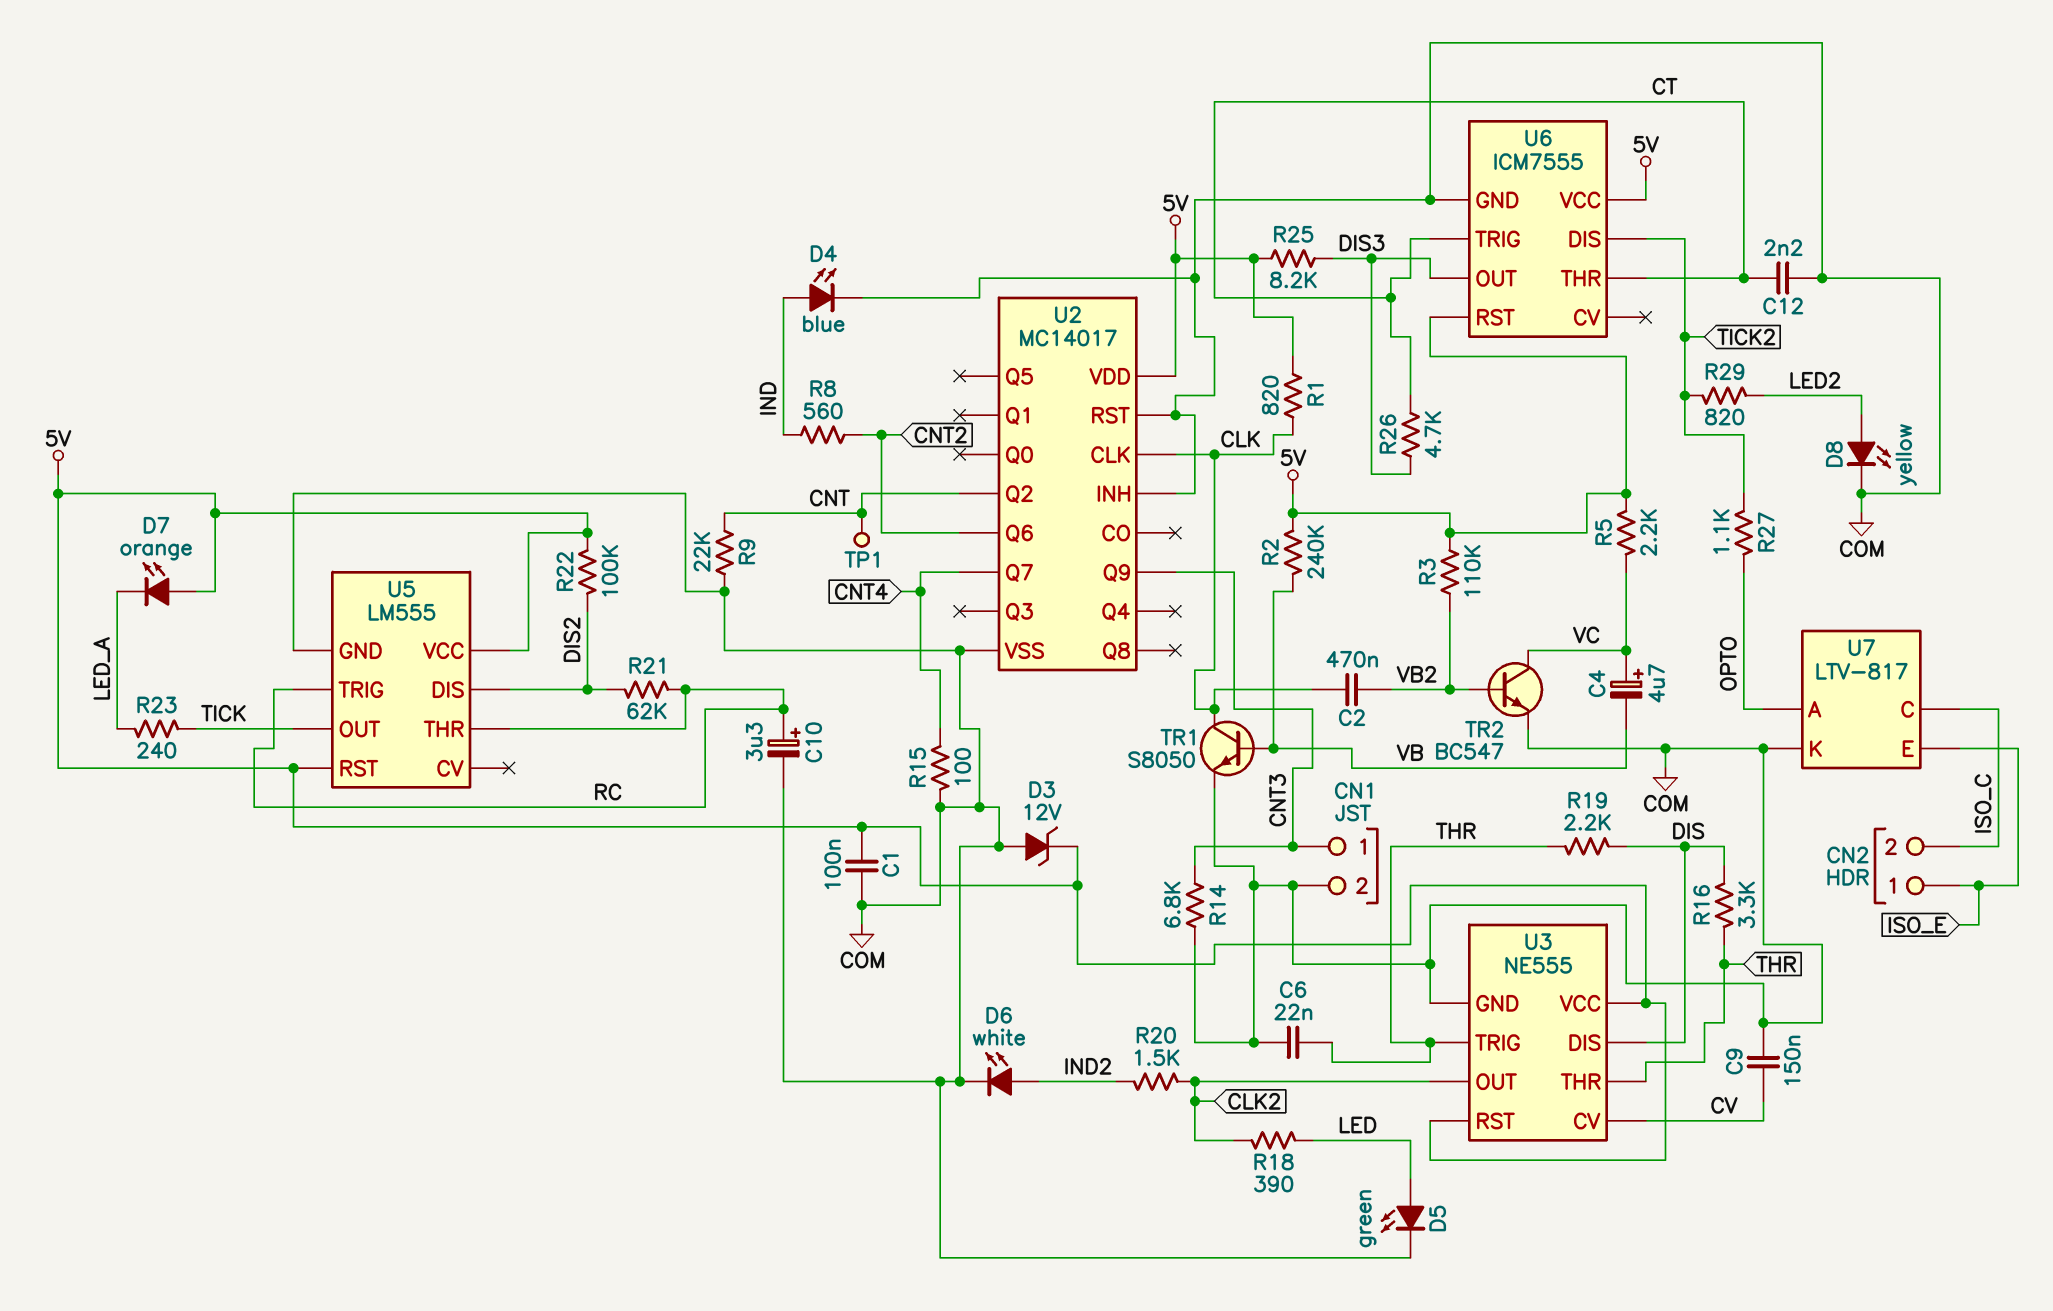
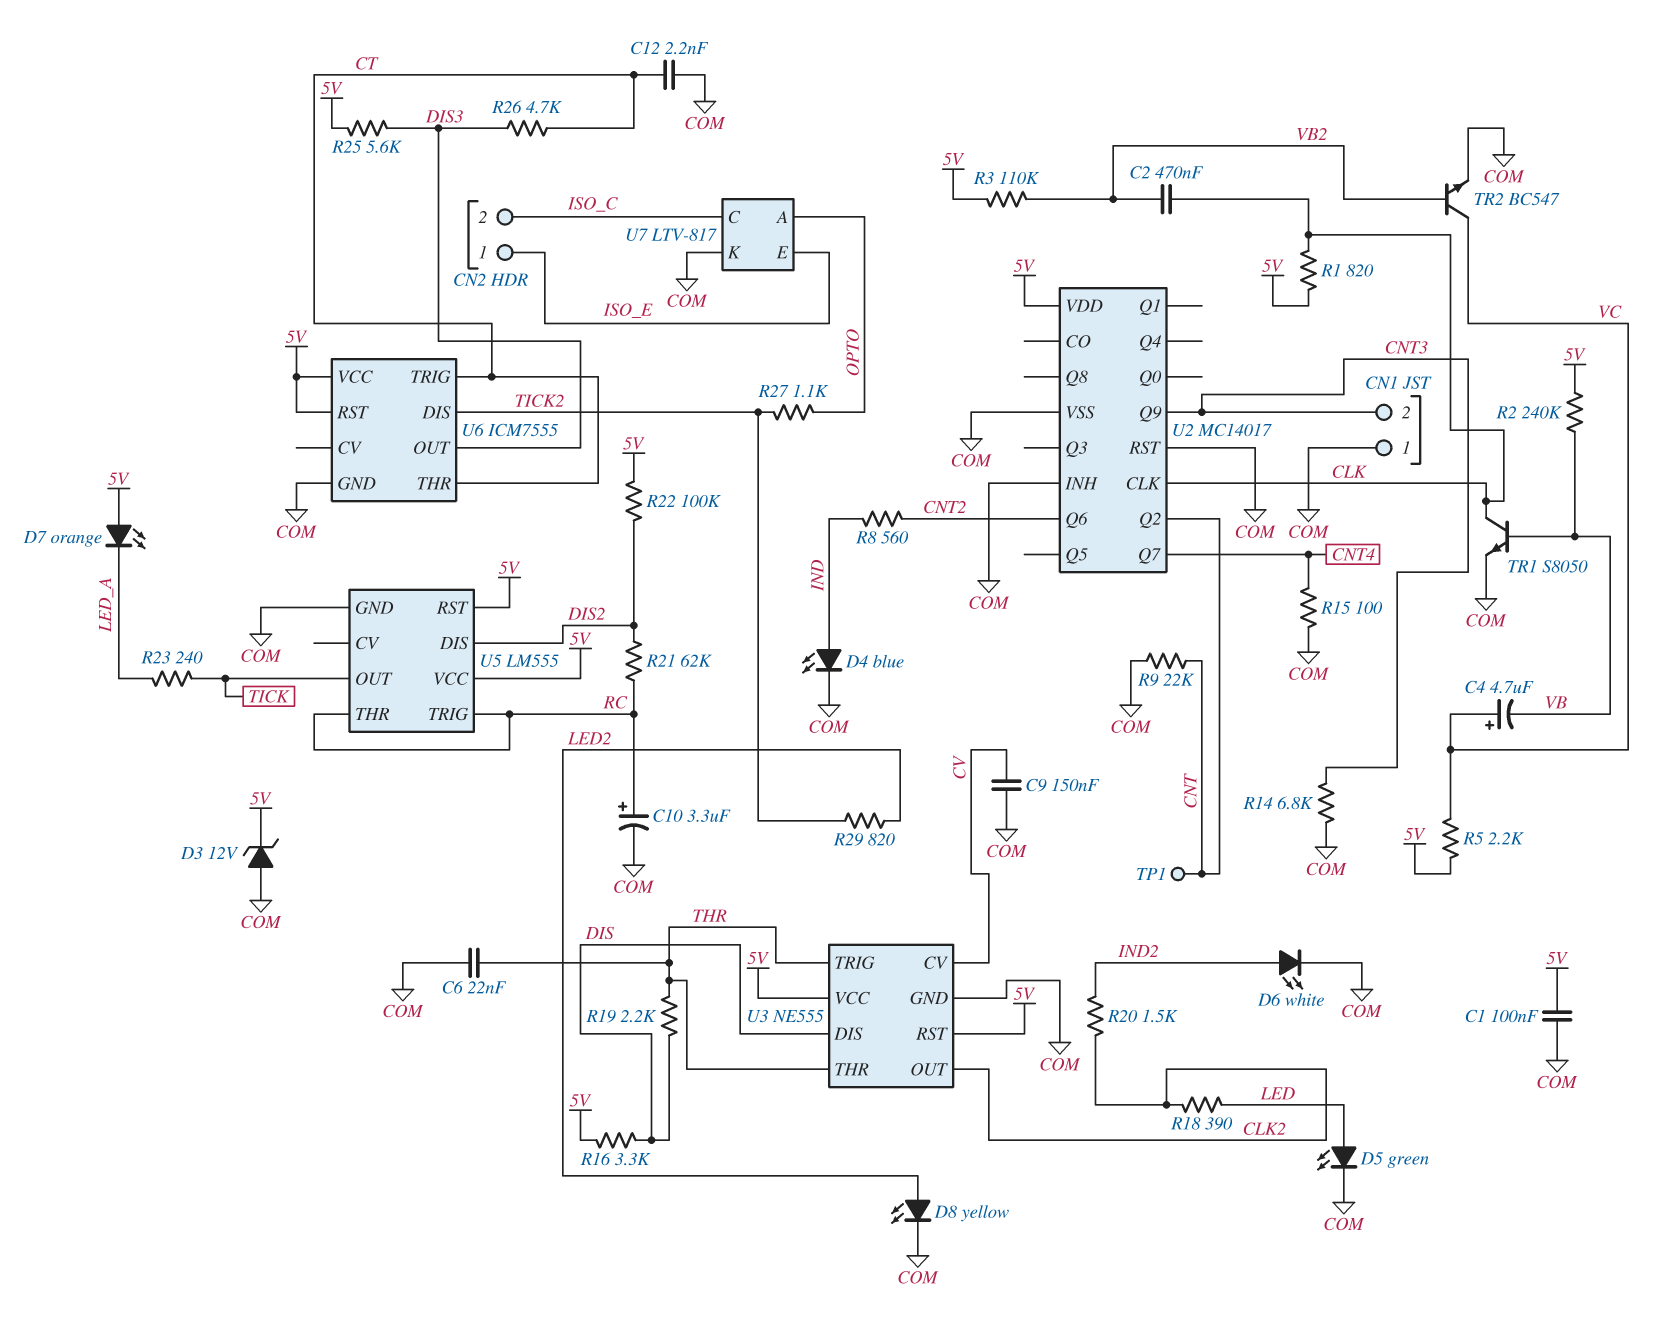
CN1 pin 1: CNT3 -> COM
CN1 pin 2: COM -> CNT3
R16: 3.3k (DIS, THR) -> 3.3k (5V, DIS)
R25: 8.2k (5V, DIS3) -> 5.6k (5V, DIS3)

